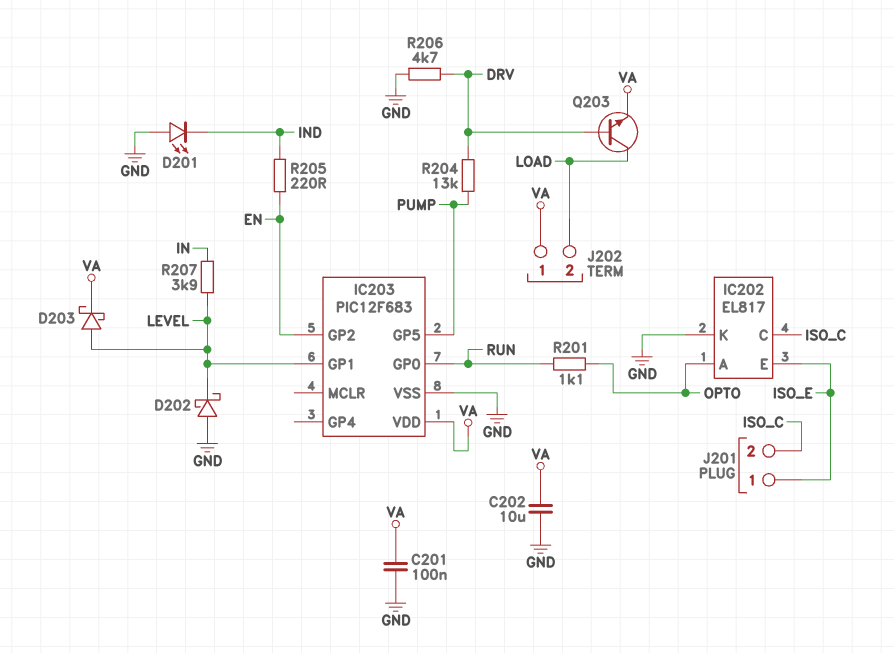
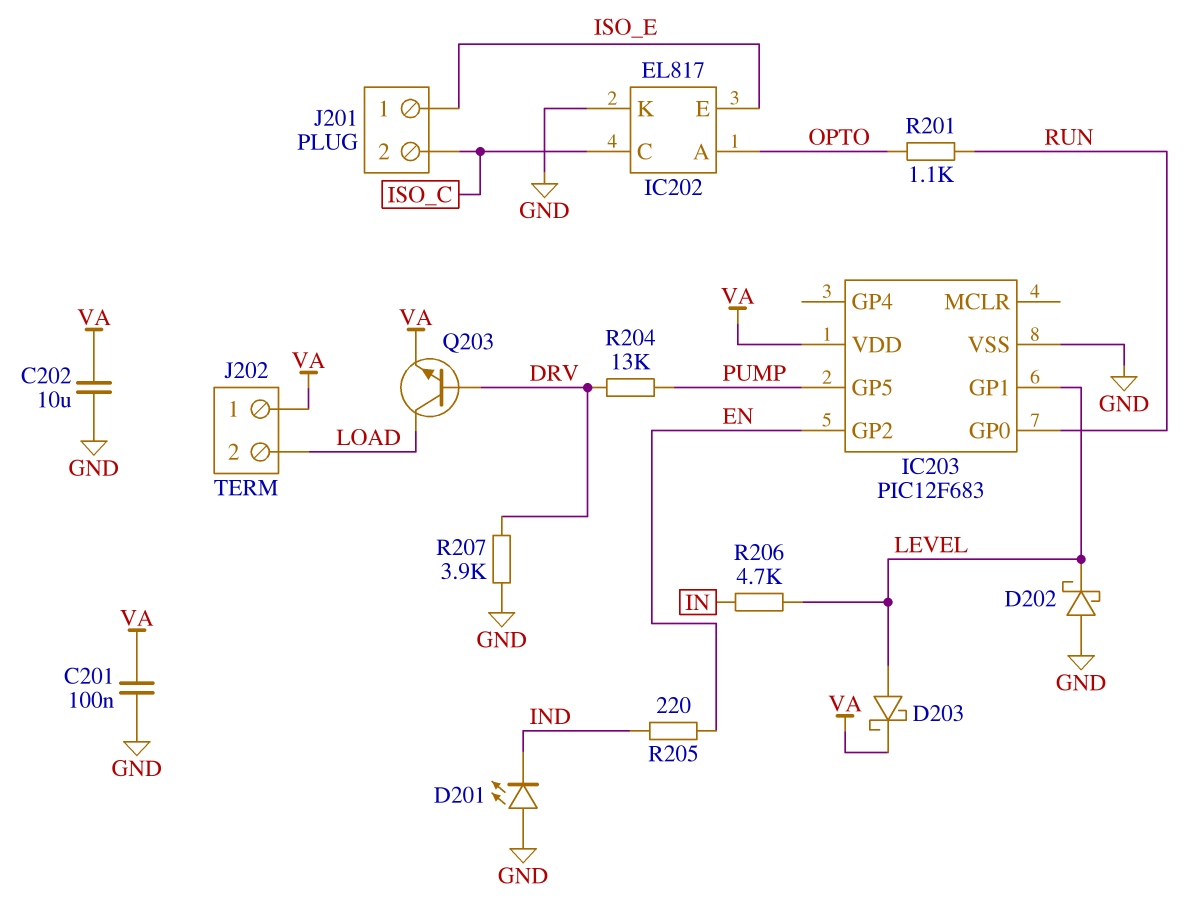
R206: 4.7k (DRV, GND) -> 4.7k (IN, LEVEL)
R207: 3.9k (IN, LEVEL) -> 3.9k (DRV, GND)

